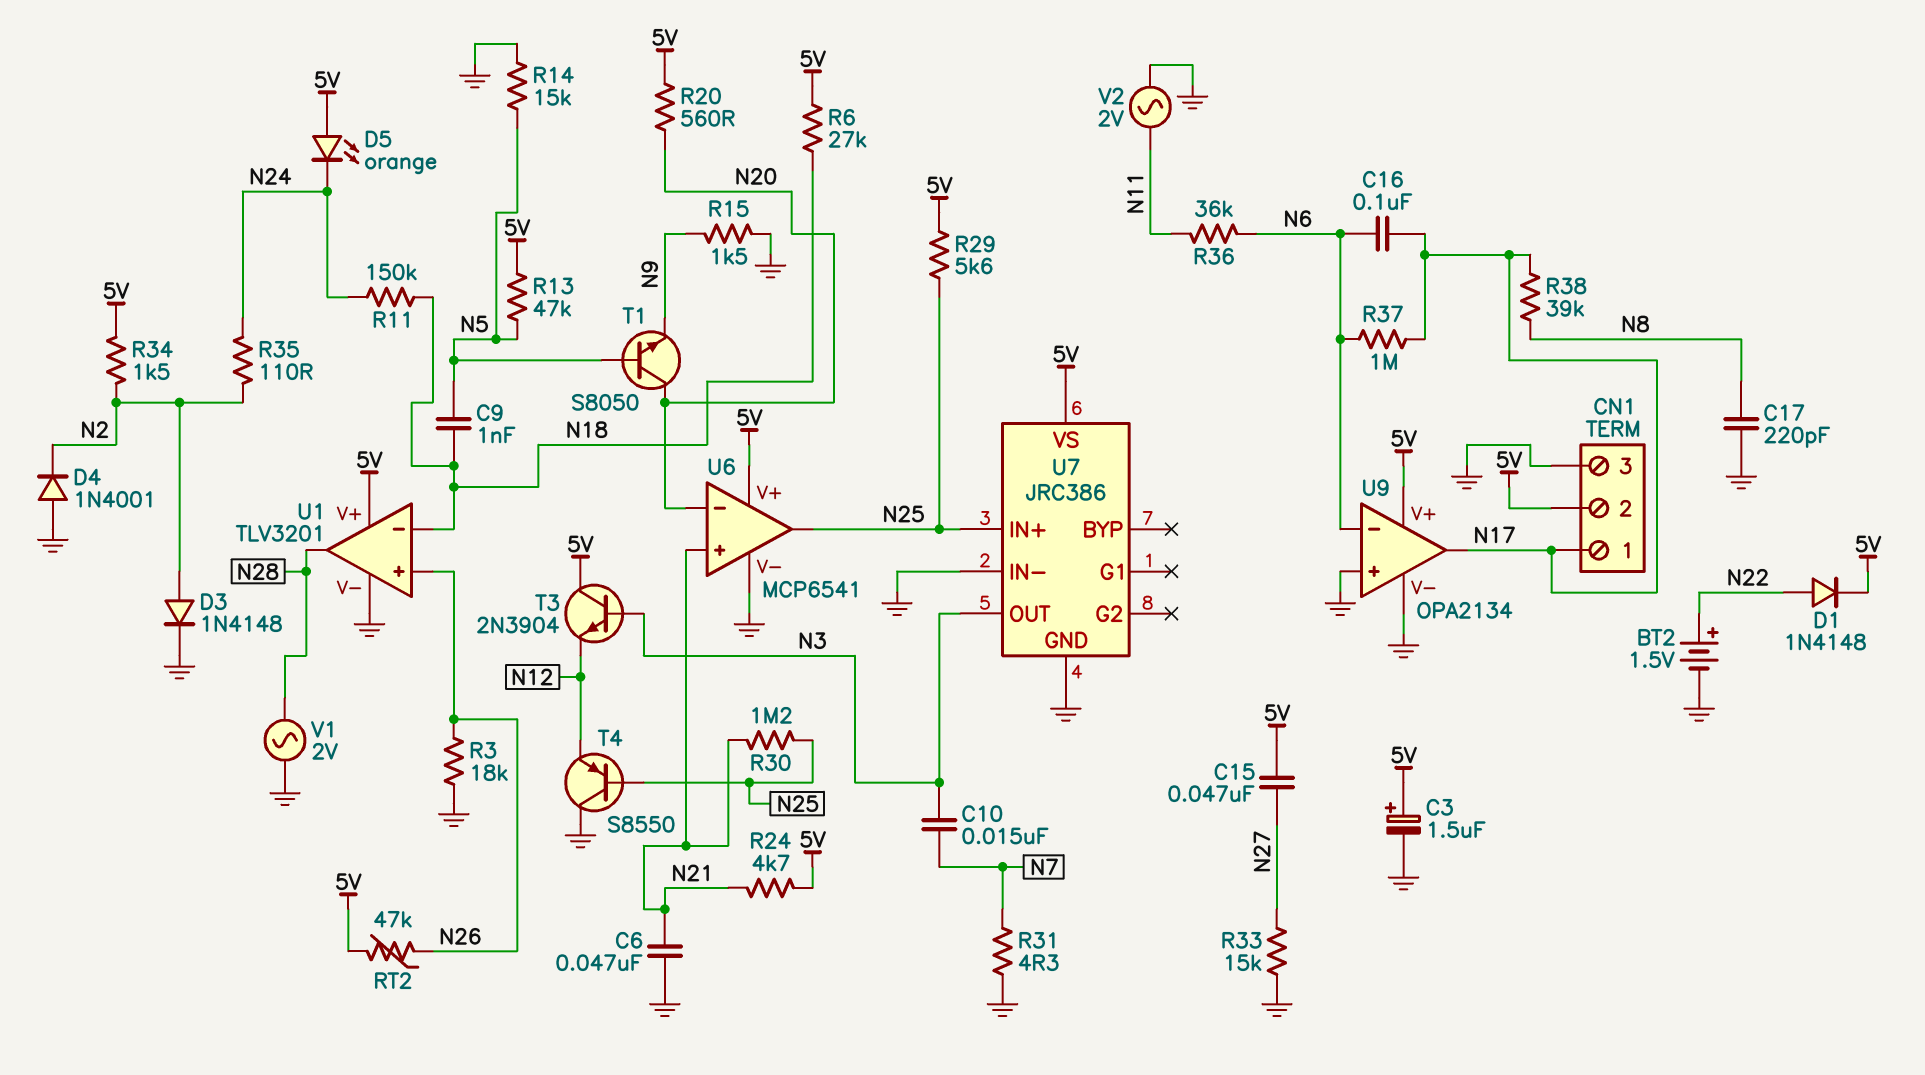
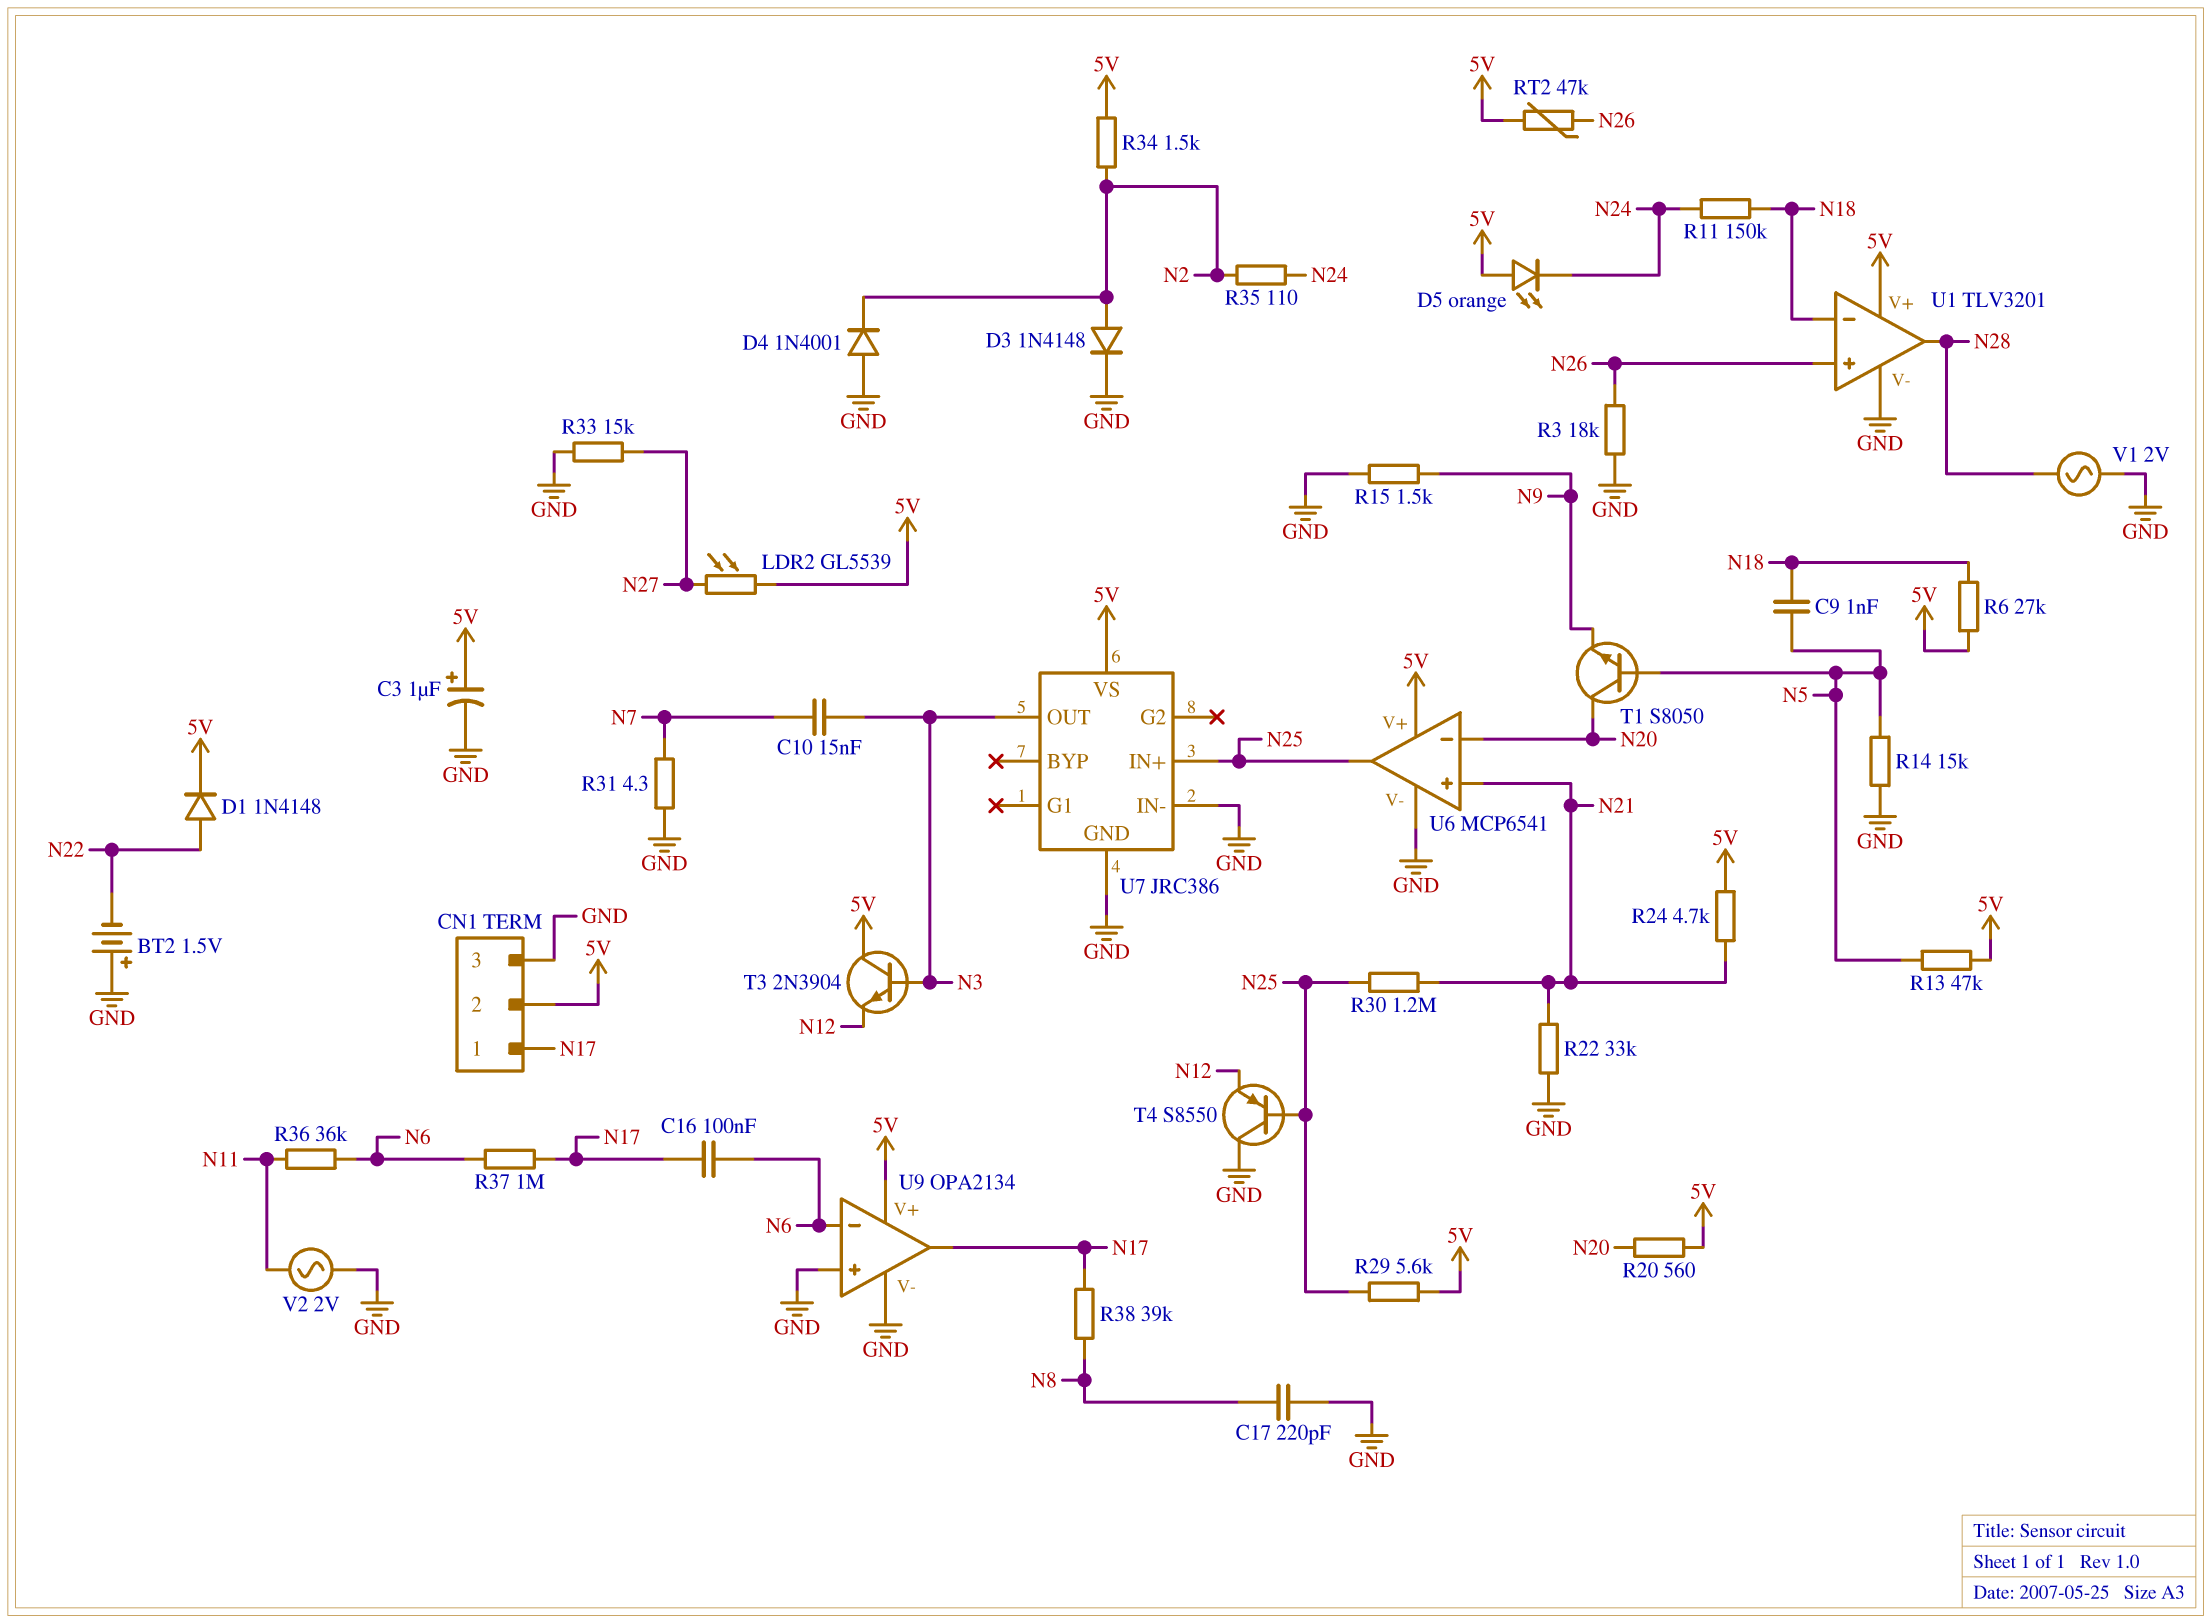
BT2: 1.5V (plus N22, minus GND) -> 1.5V (plus GND, minus N22)
C3: 1.5uF (plus 5V, minus GND) -> 1uF (plus 5V, minus GND)
C6: 47nF (GND, N21) -> none
C15: 47nF (5V, N27) -> none
LDR2: none -> GL5539 (5V, N27)
R22: none -> 33k (GND, N21)

